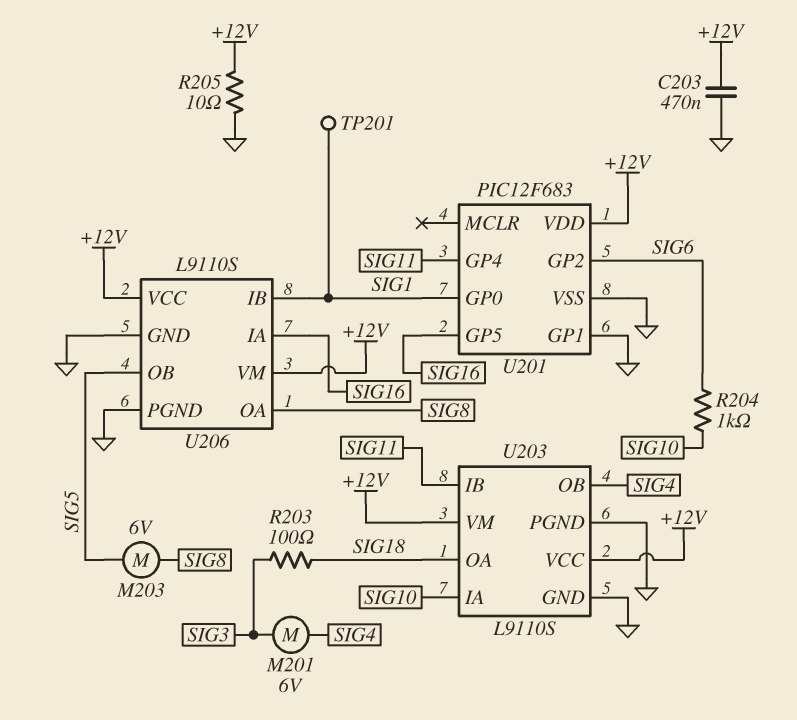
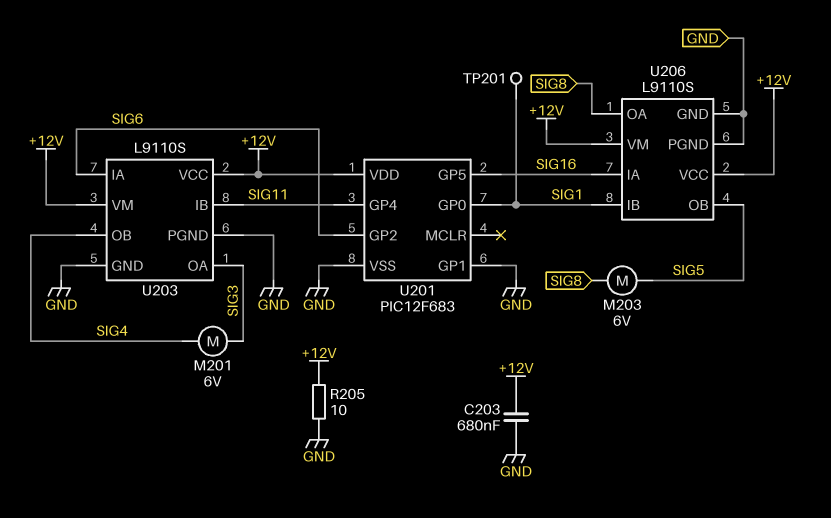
C203: 470nF (+12V, GND) -> 680nF (+12V, GND)
R203: 100 (SIG3, SIG18) -> none
R204: 1k (SIG6, SIG10) -> none
U203 pin IA: SIG10 -> SIG6
U203 pin OA: SIG18 -> SIG3

